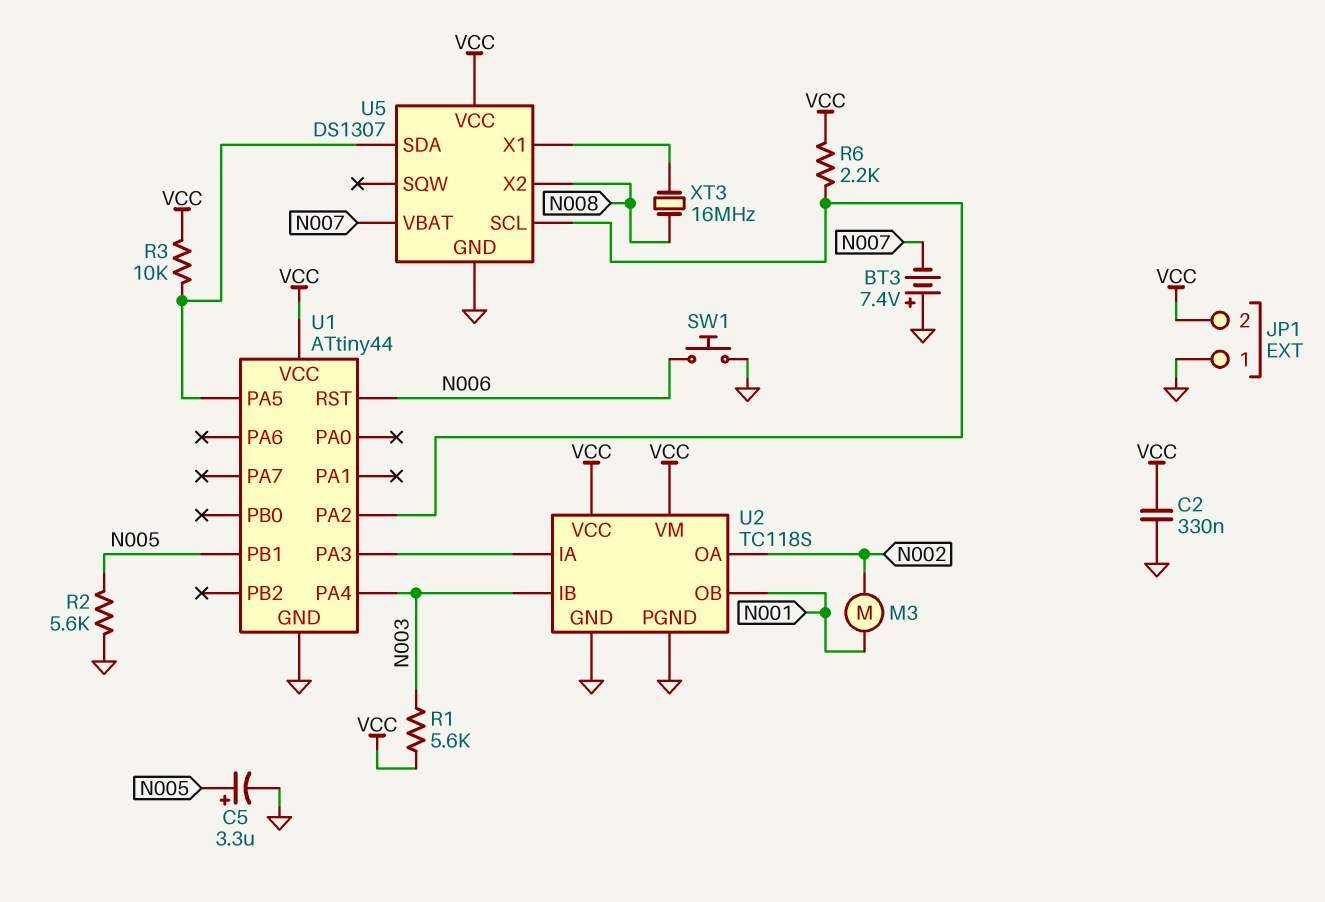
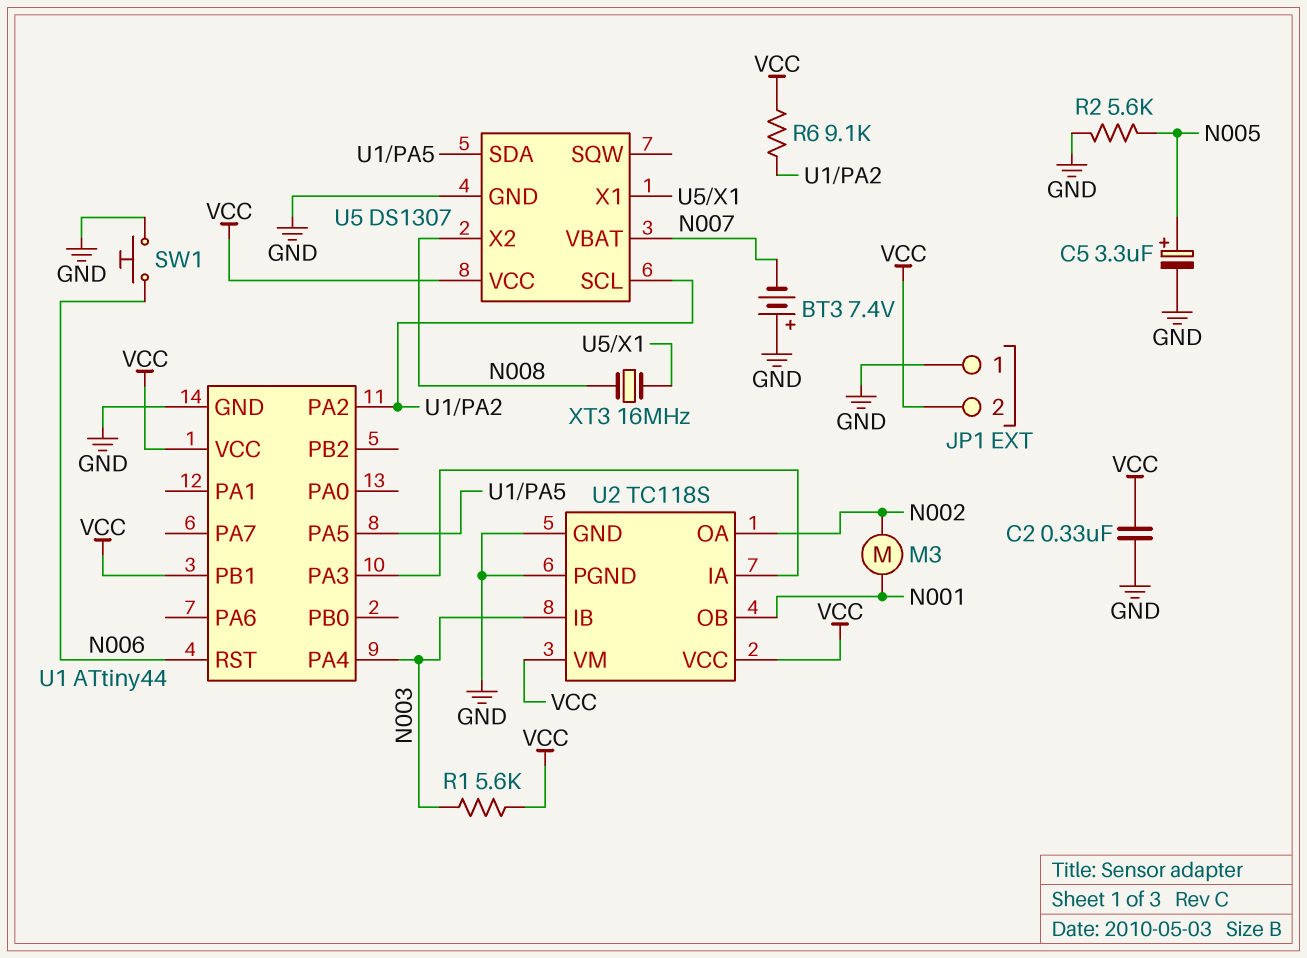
R3: 10k (U1/PA5, VCC) -> none
R6: 2.2k (U1/PA2, VCC) -> 9.1k (U1/PA2, VCC)
U1 pin PB1: N005 -> VCC

